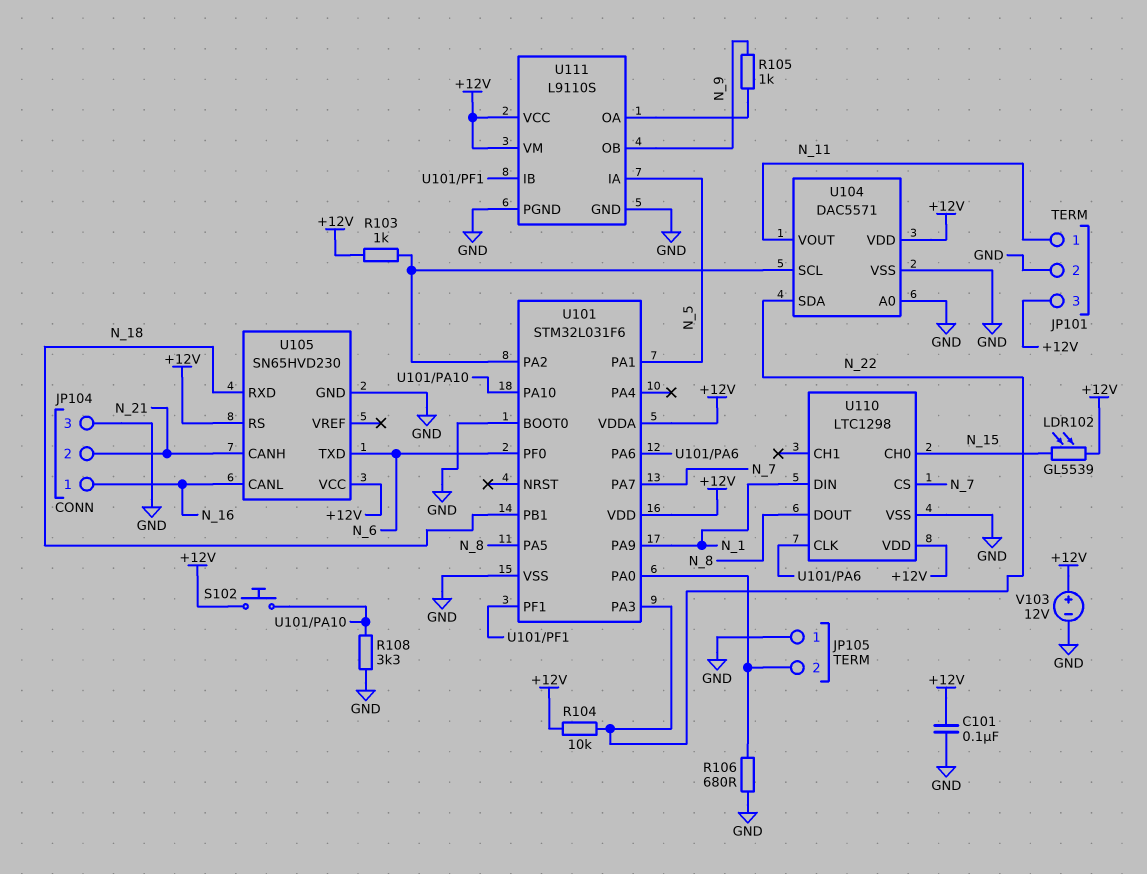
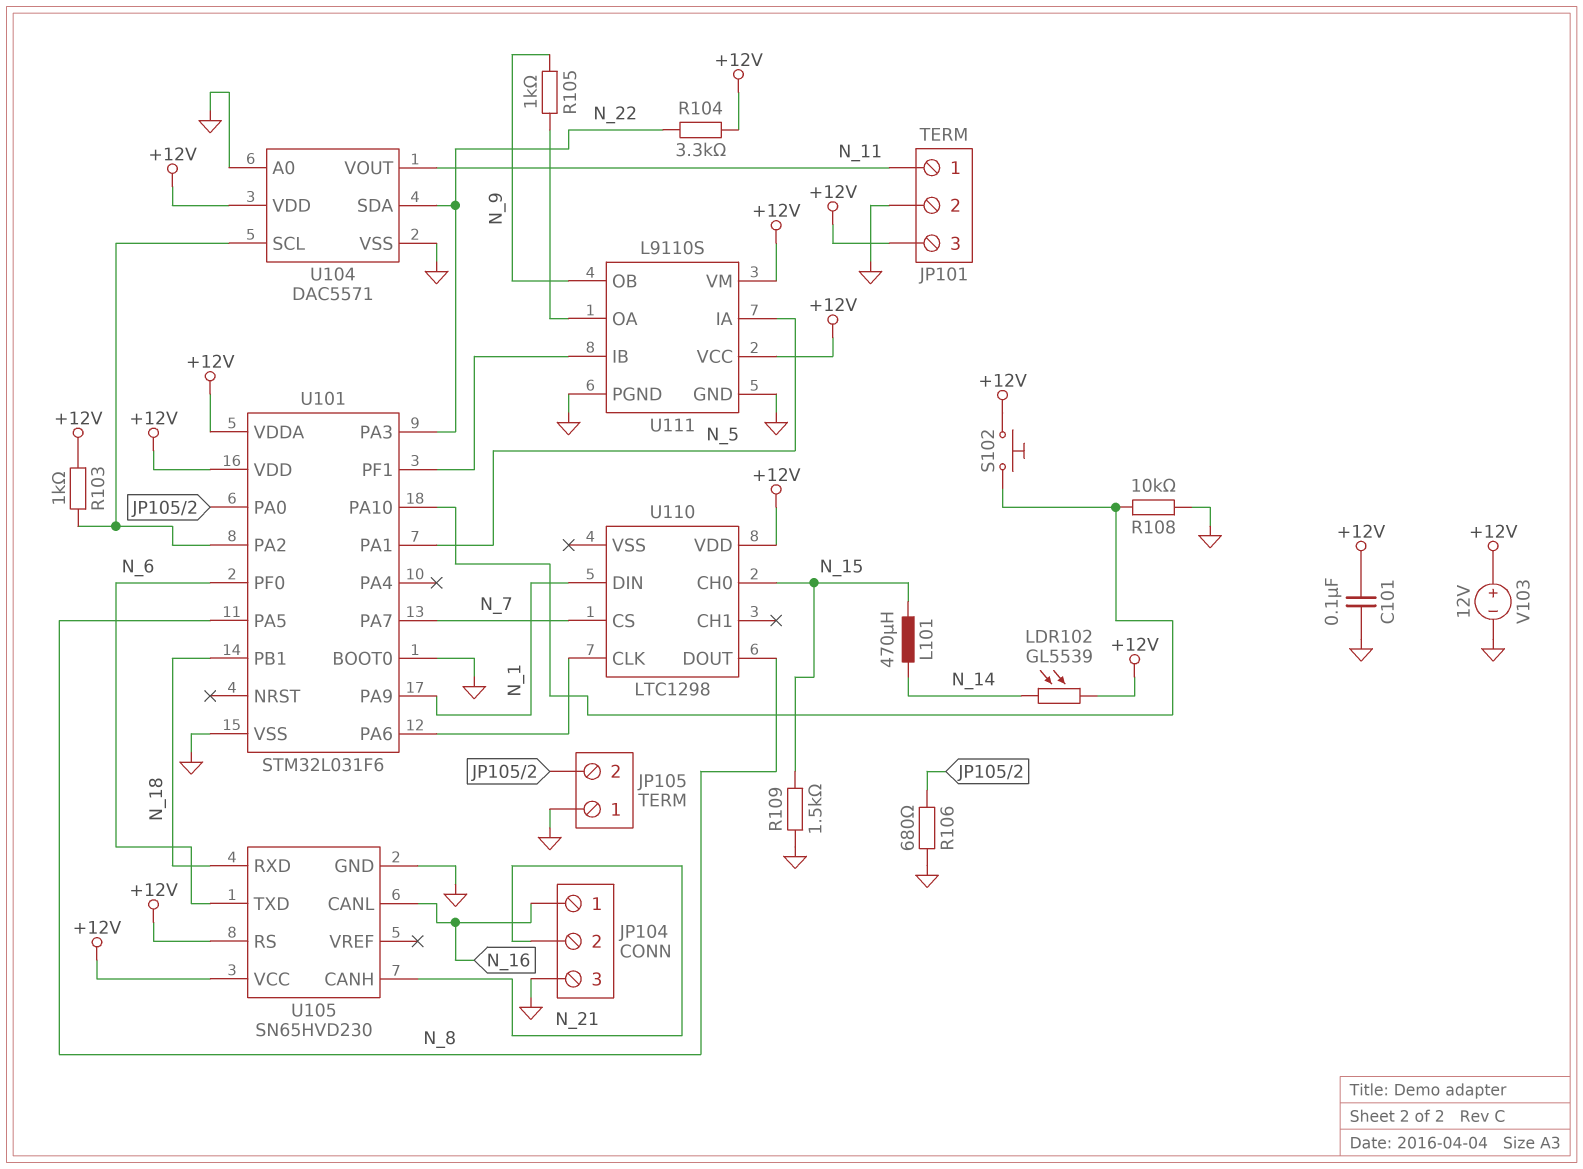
L101: none -> 470uH (N_14, N_15)
LDR102: GL5539 (+12V, N_15) -> GL5539 (+12V, N_14)
R104: 10k (+12V, N_22) -> 3.3k (+12V, N_22)
R108: 3.3k (GND, U101/PA10) -> 10k (GND, U101/PA10)
R109: none -> 1.5k (GND, N_15)
U110 pin VSS: GND -> none

